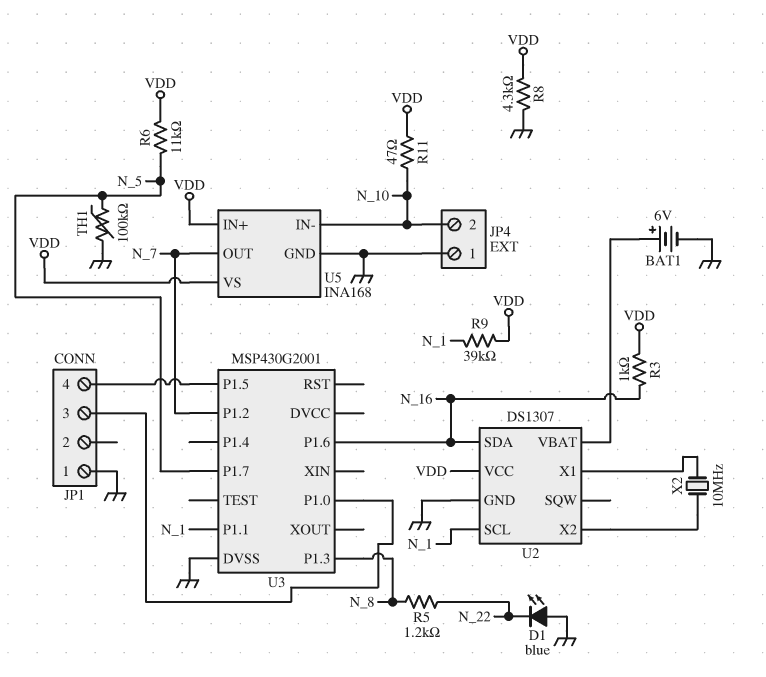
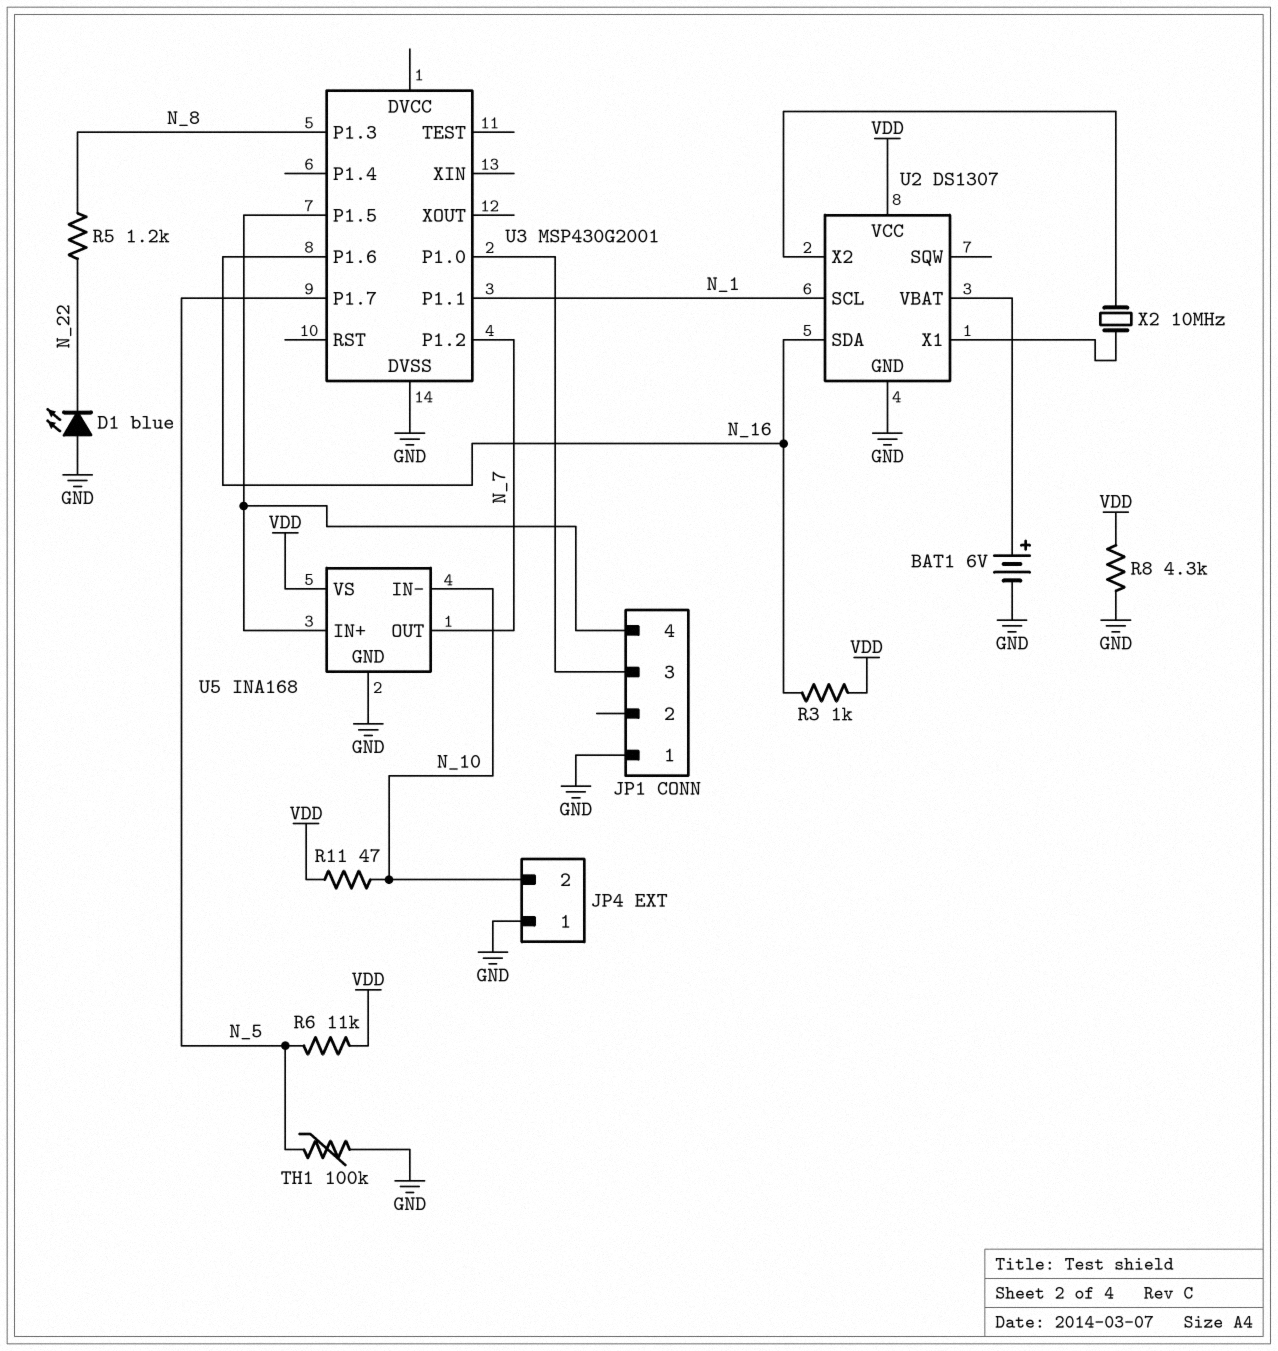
R9: 39k (N_1, VDD) -> none
U5 pin IN+: VDD -> JP1/4

